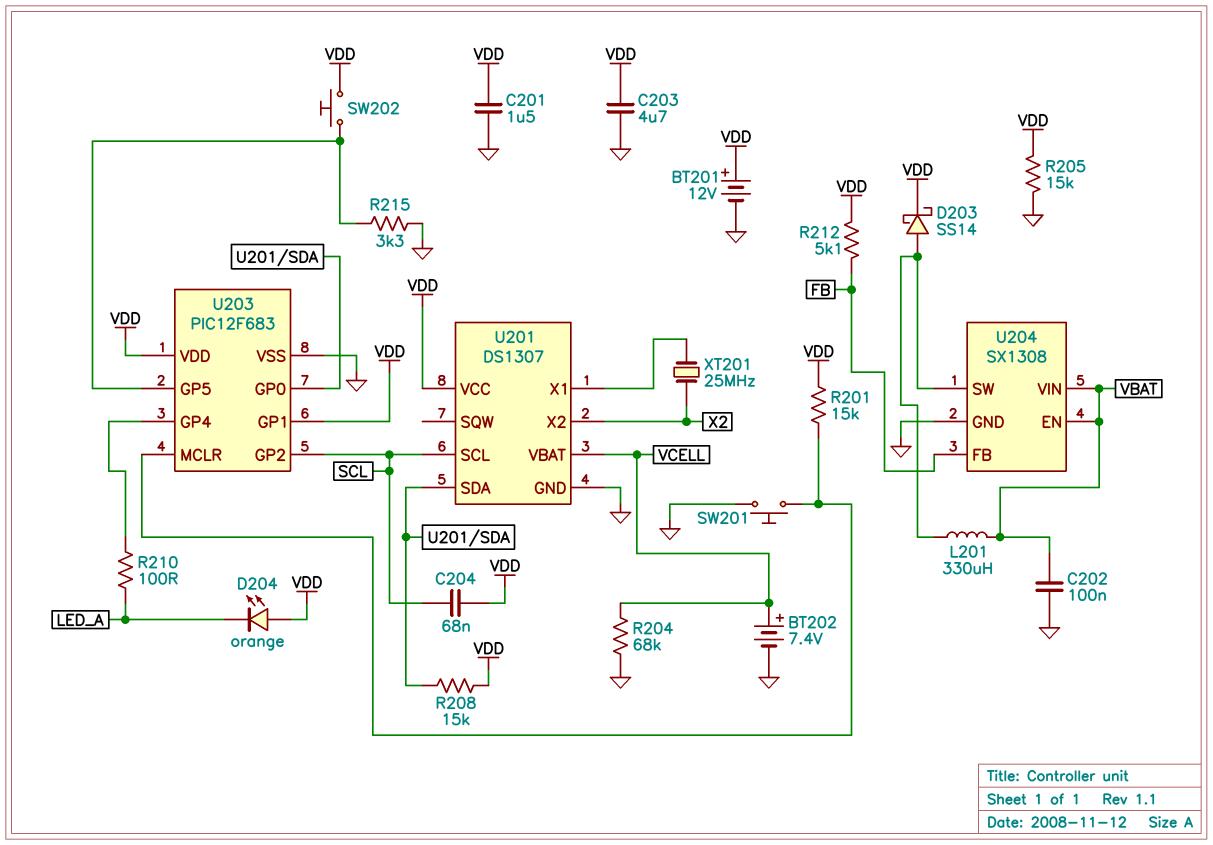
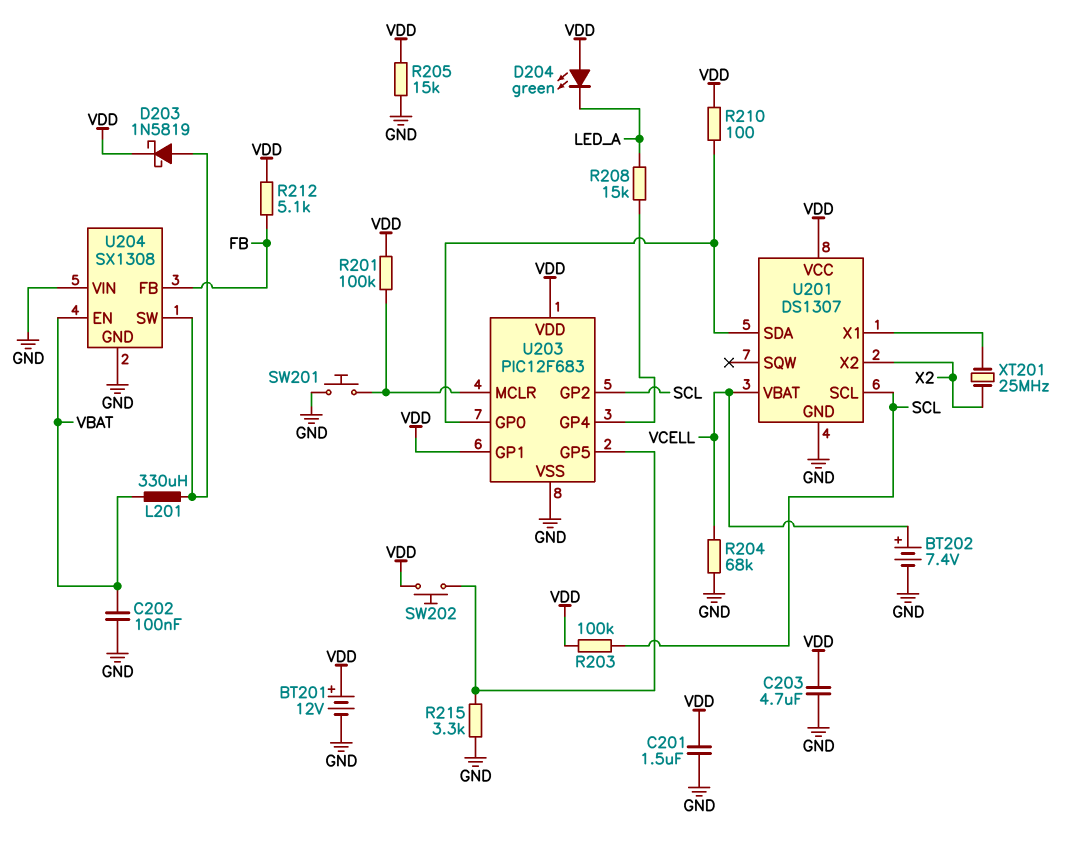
C204: 68nF (SCL, VDD) -> none
D203: schottky SS14 (A U204/SW, K VDD) -> schottky 1N5819 (A U204/SW, K VDD)
D204: LED orange (A VDD, K LED_A) -> LED green (A VDD, K LED_A)
R201: 15k (U203/MCLR, VDD) -> 100k (U203/MCLR, VDD)
R203: none -> 100k (SCL, VDD)
R208: 15k (U201/SDA, VDD) -> 15k (LED_A, U203/GP4)
R210: 100 (LED_A, U203/GP4) -> 100 (U201/SDA, VDD)
U204 pin VIN: VBAT -> GND

